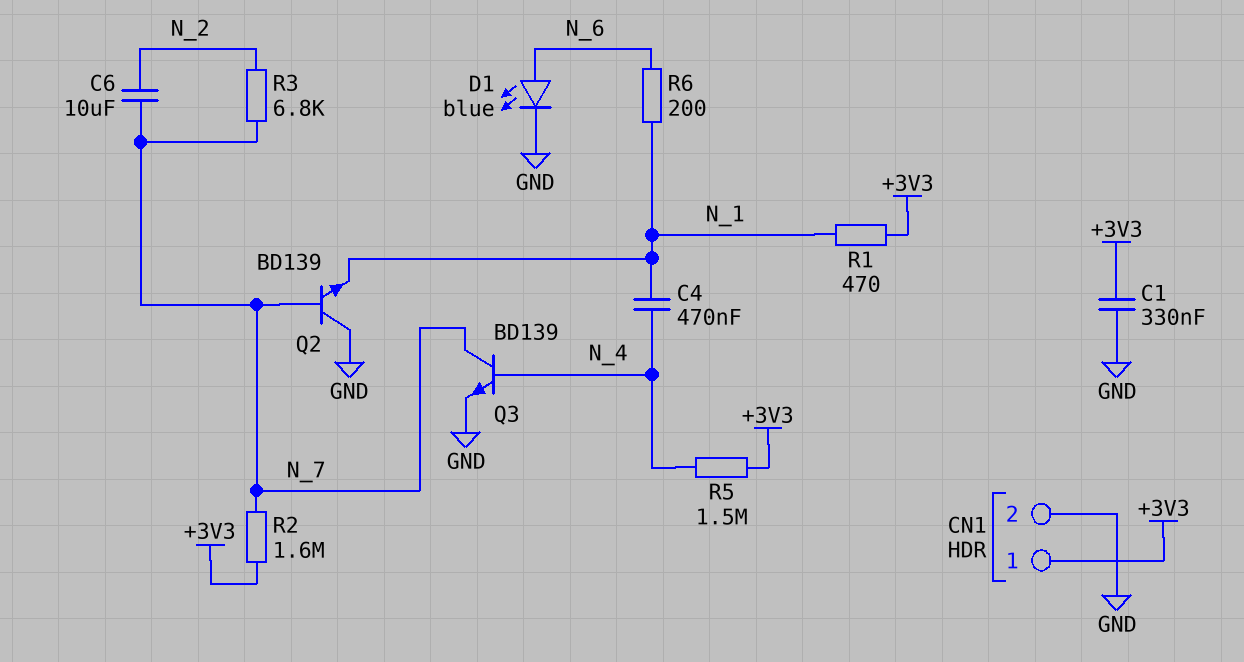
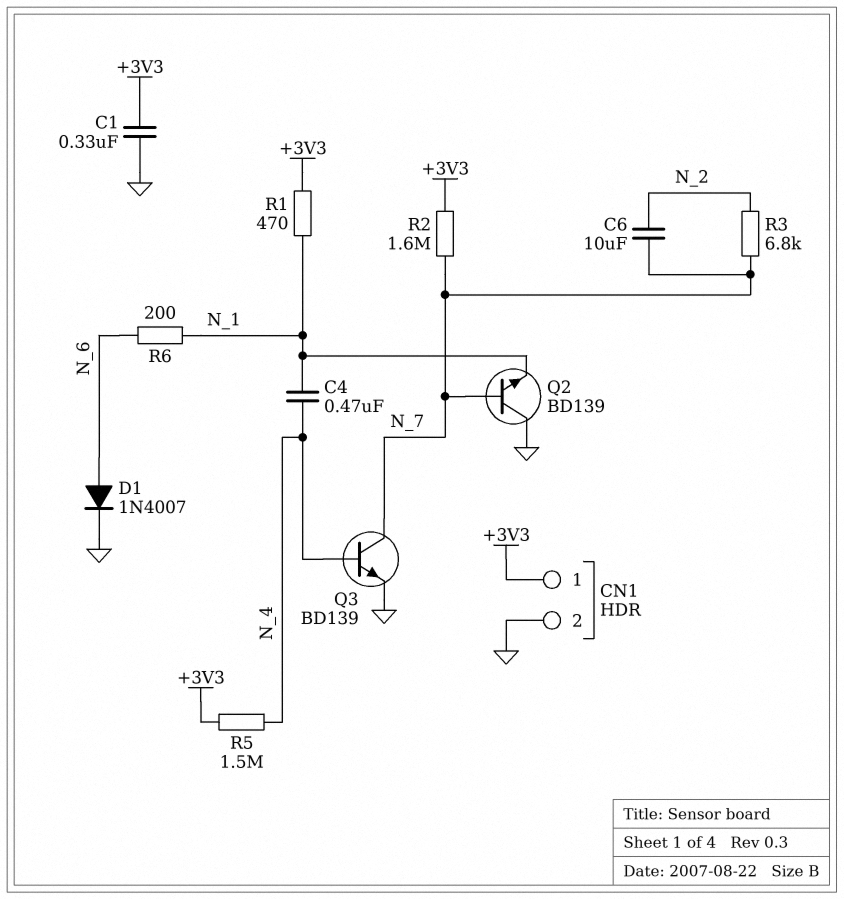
D1: LED blue (A N_6, K GND) -> diode 1N4007 (A N_6, K GND)

